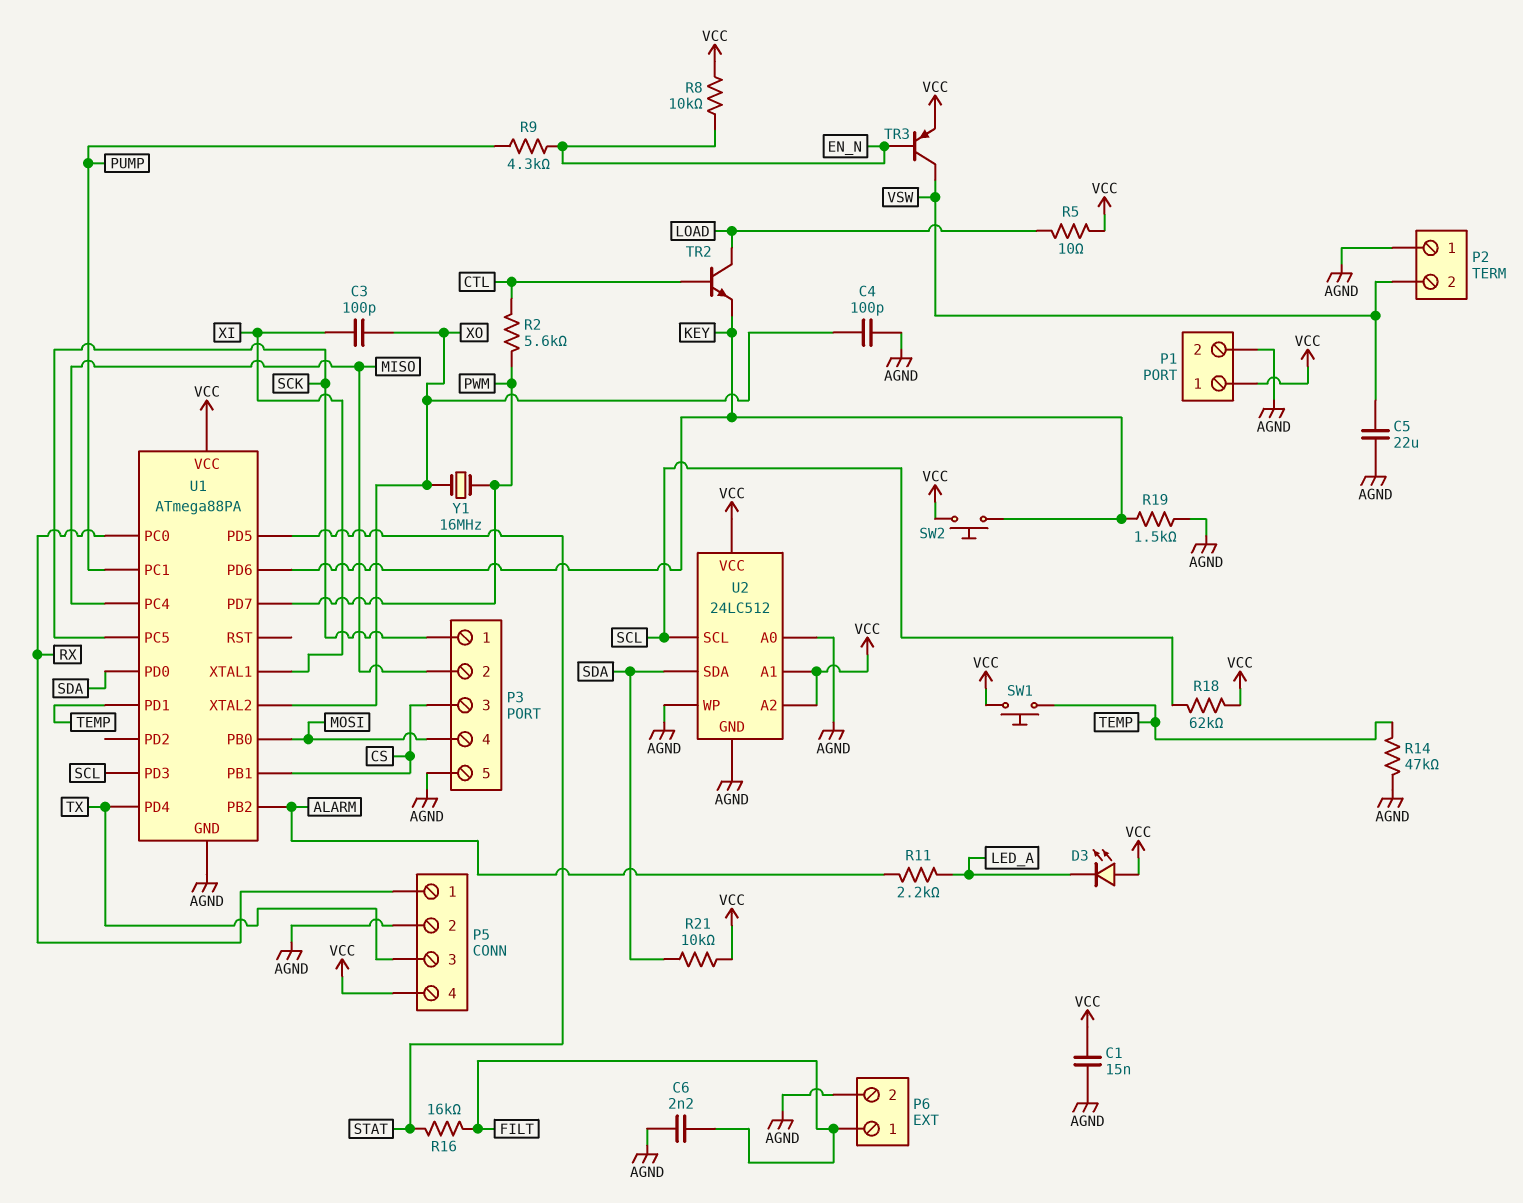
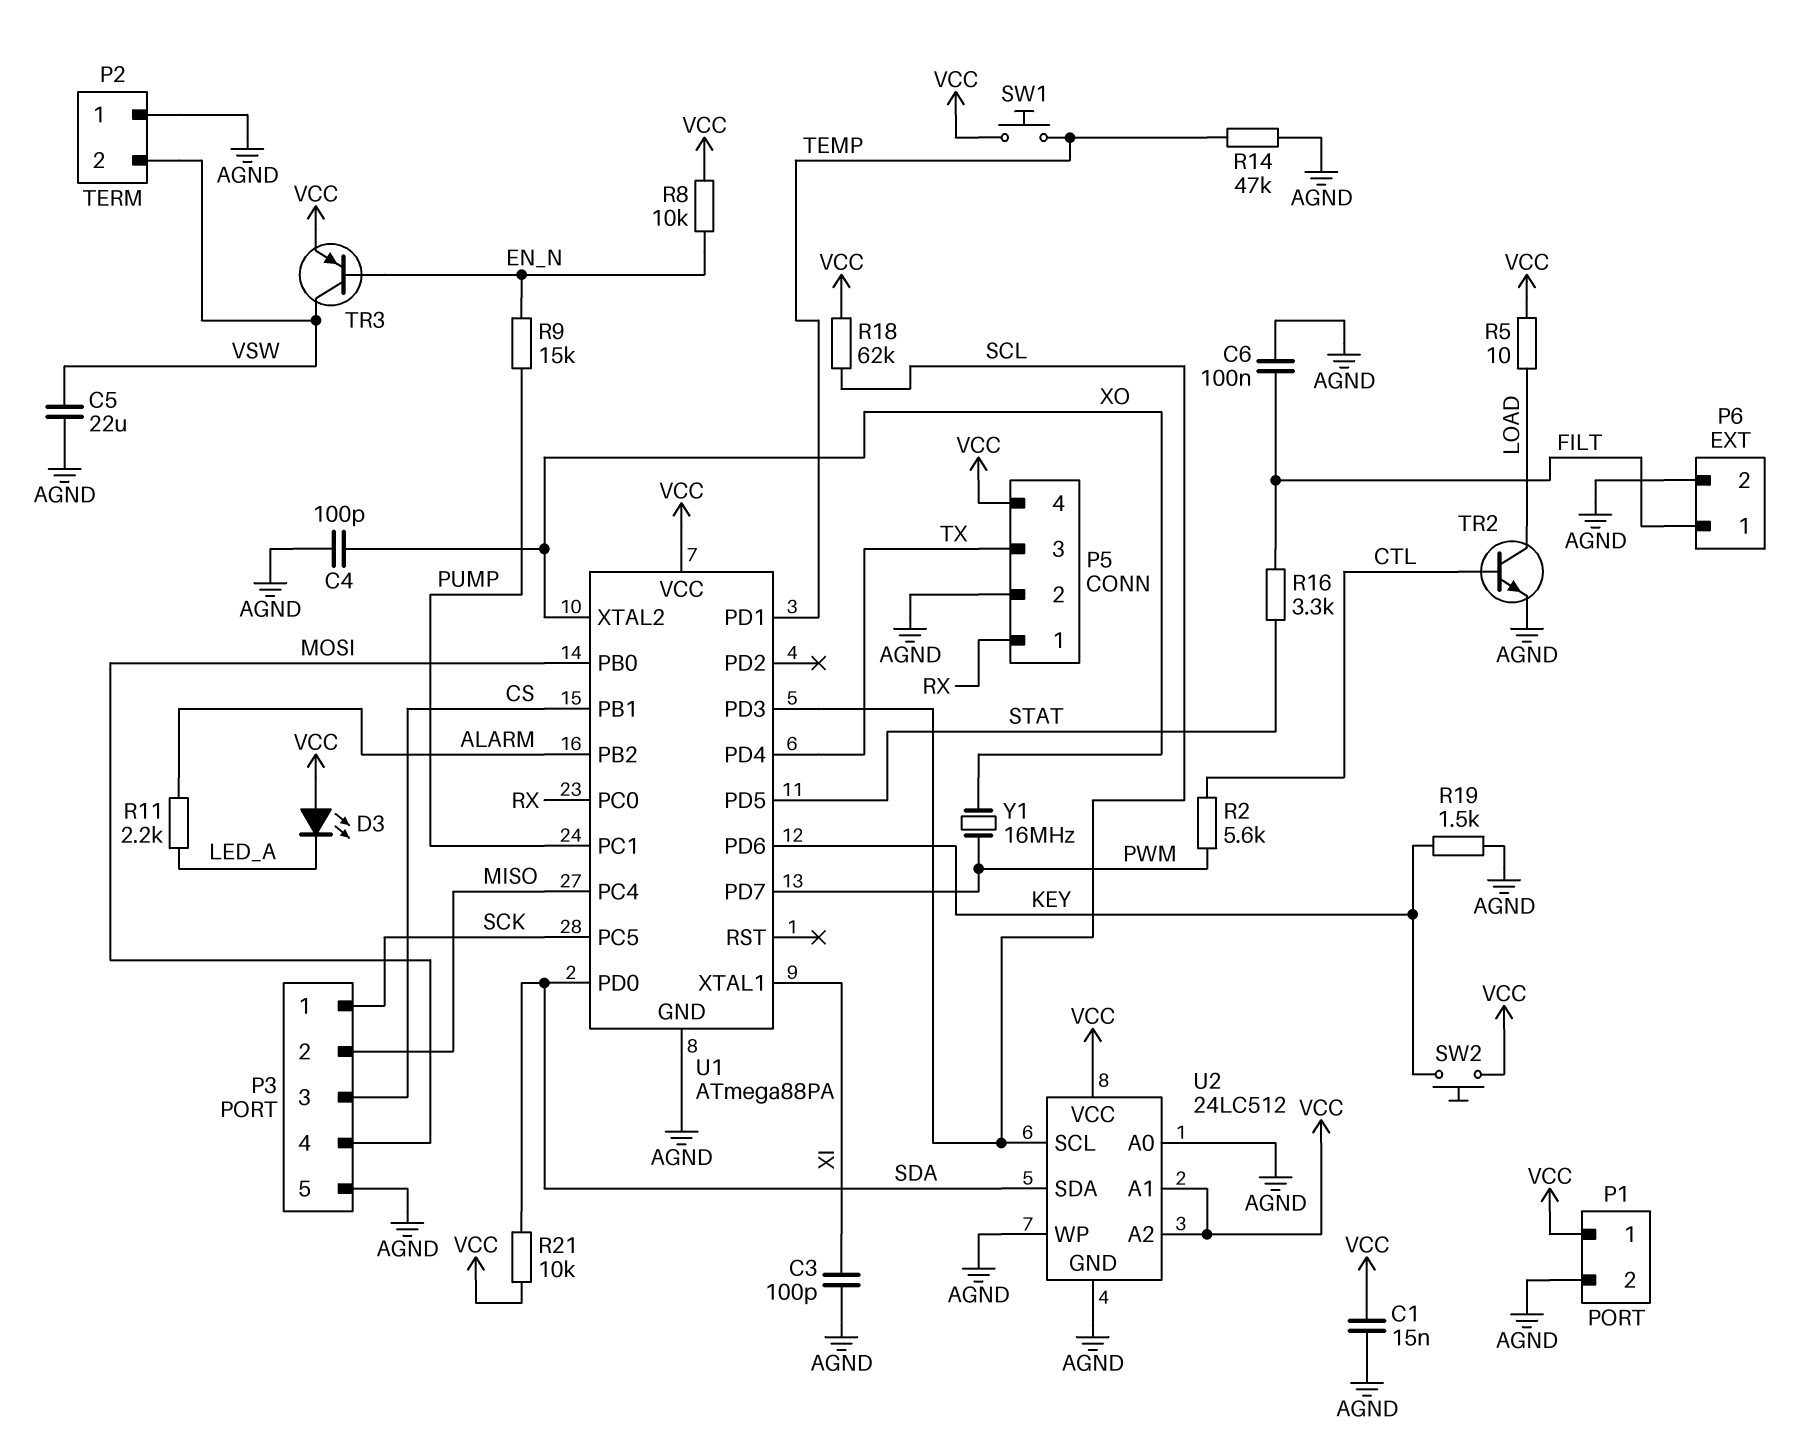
C3: 100pF (XI, XO) -> 100pF (AGND, XI)
C6: 2.2nF (AGND, FILT) -> 100nF (AGND, FILT)
R9: 4.3k (EN_N, PUMP) -> 15k (EN_N, PUMP)
R16: 16k (FILT, STAT) -> 3.3k (FILT, STAT)
TR2: NPN (B CTL, C LOAD, E KEY) -> NPN (B CTL, C LOAD, E AGND)

